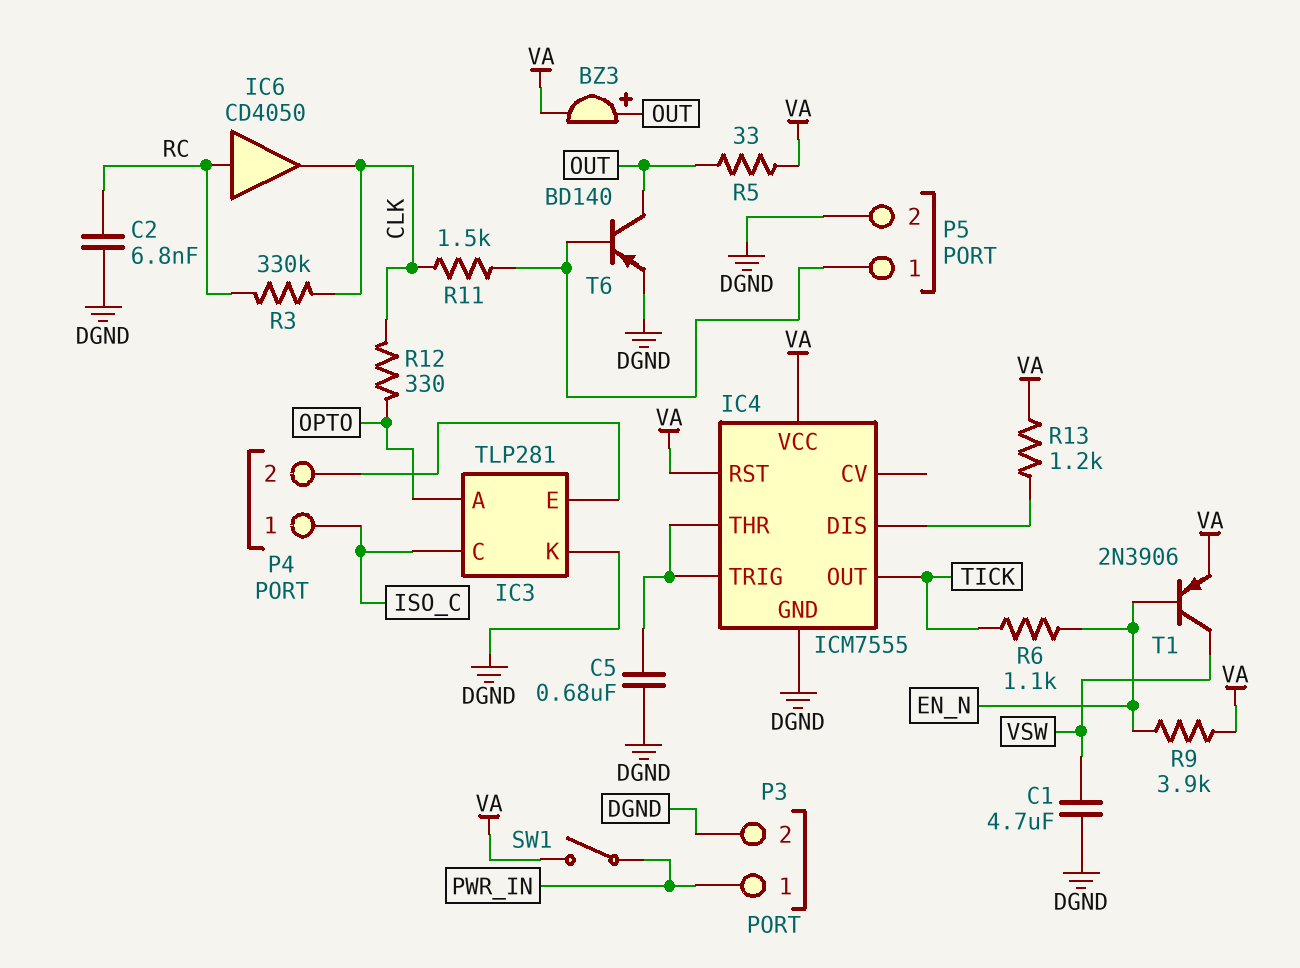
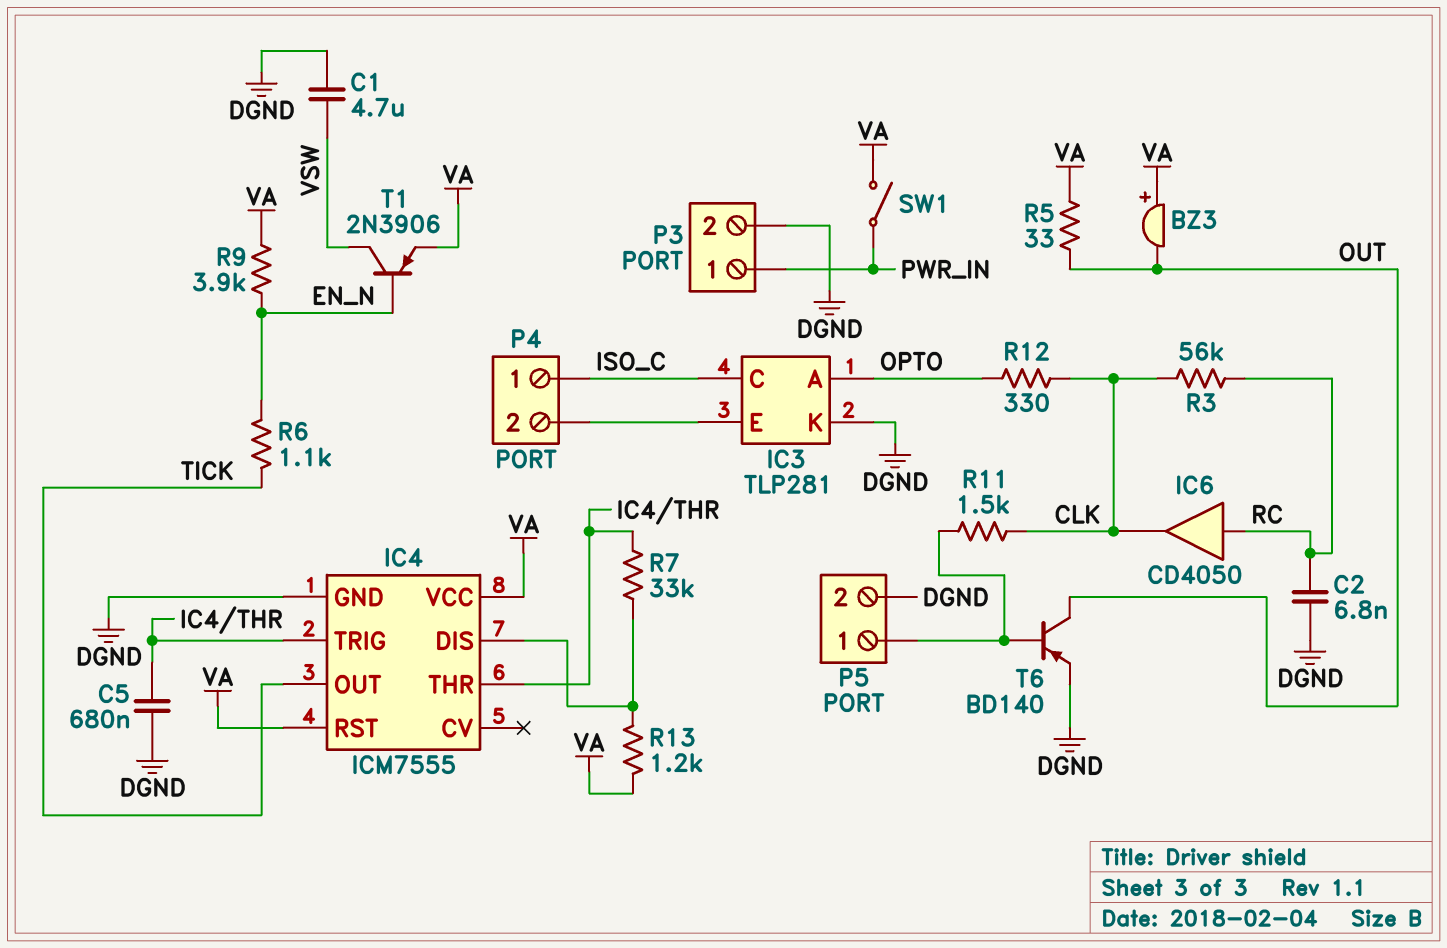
BZ3: buzzer (plus OUT, minus VA) -> buzzer (plus VA, minus OUT)
R3: 330k (CLK, RC) -> 56k (CLK, RC)
R7: none -> 33k (IC4/DIS, IC4/THR)

